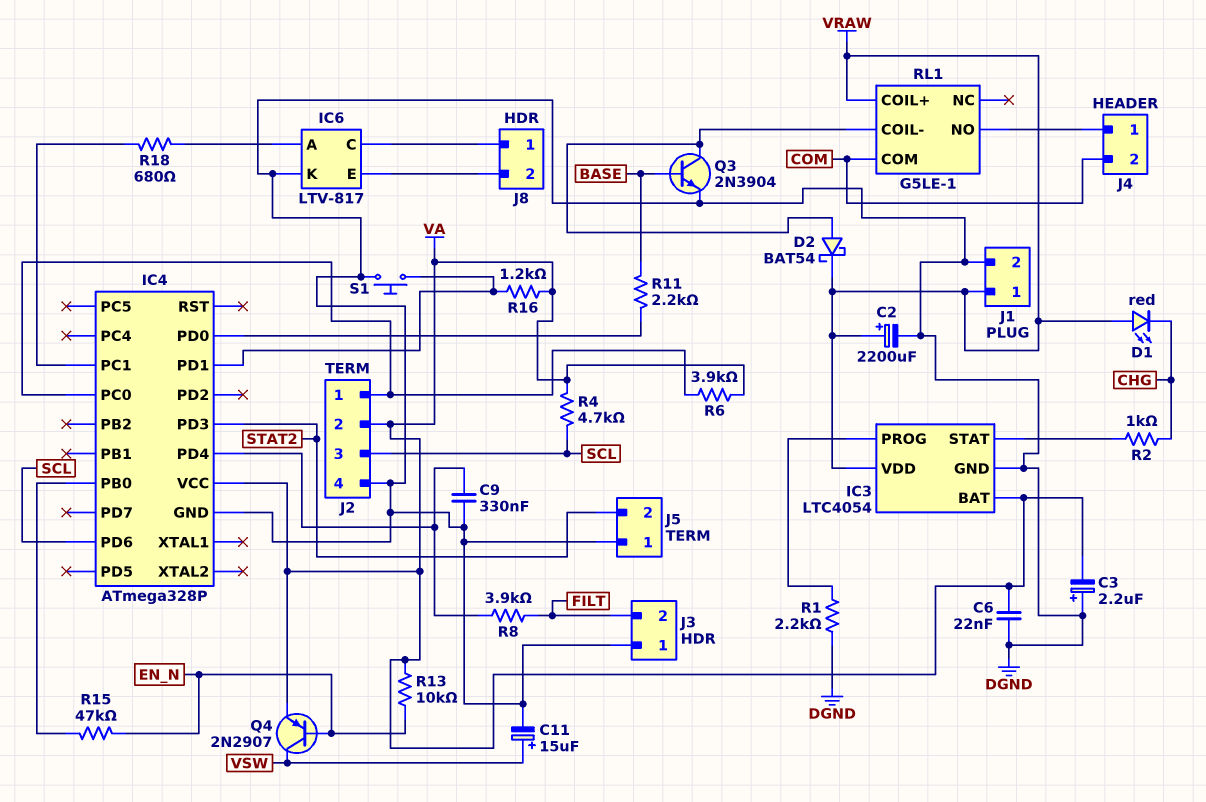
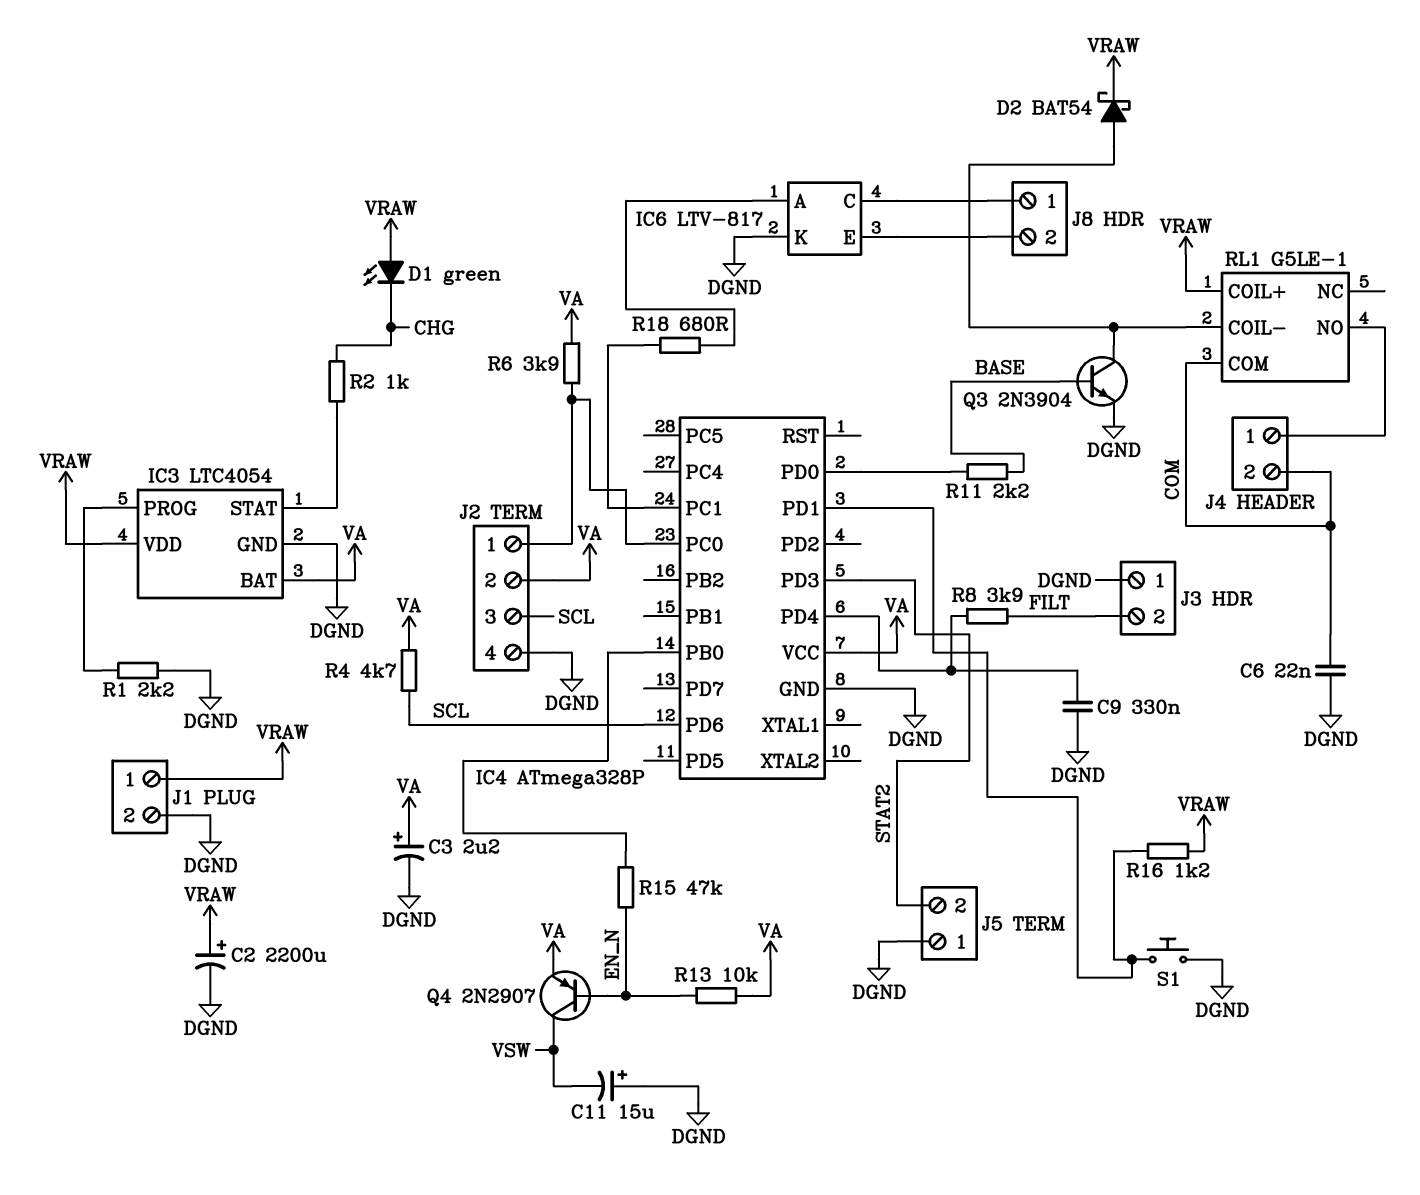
C3: 2.2uF (plus DGND, minus VA) -> 2.2uF (plus VA, minus DGND)
C6: 22nF (DGND, VA) -> 22nF (COM, DGND)
C11: 15uF (plus VSW, minus DGND) -> 15uF (plus DGND, minus VSW)
D1: LED red (A VRAW, K CHG) -> LED green (A VRAW, K CHG)
R16: 1.2k (IC4/PD1, VA) -> 1.2k (IC4/PD1, VRAW)

